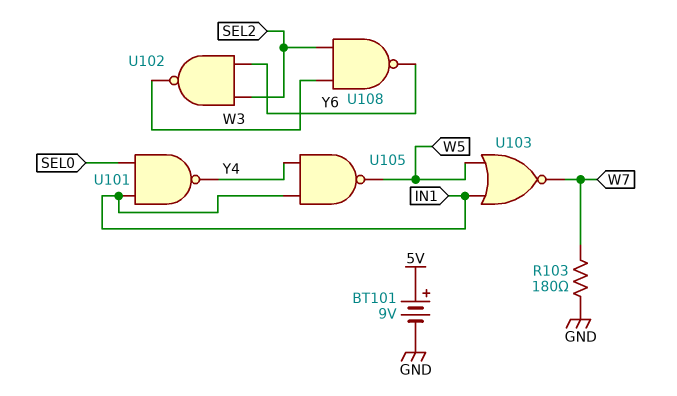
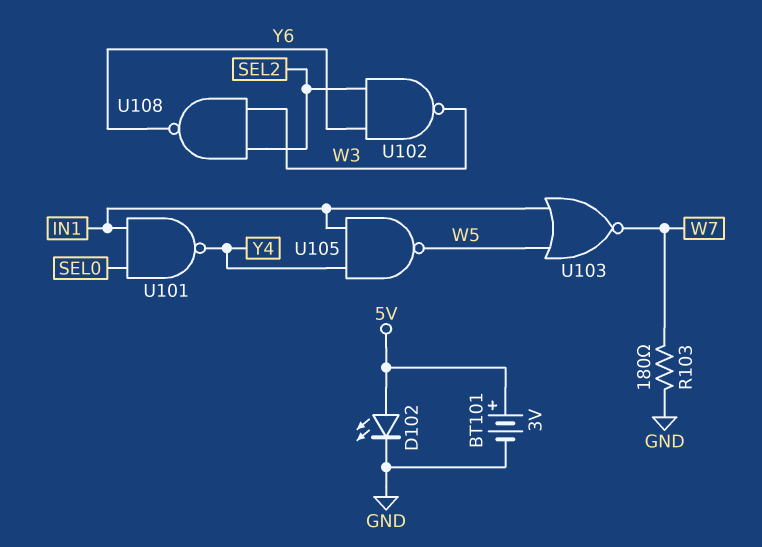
BT101: 9V (plus 5V, minus GND) -> 3V (plus 5V, minus GND)
D102: none -> LED (A 5V, K GND)

